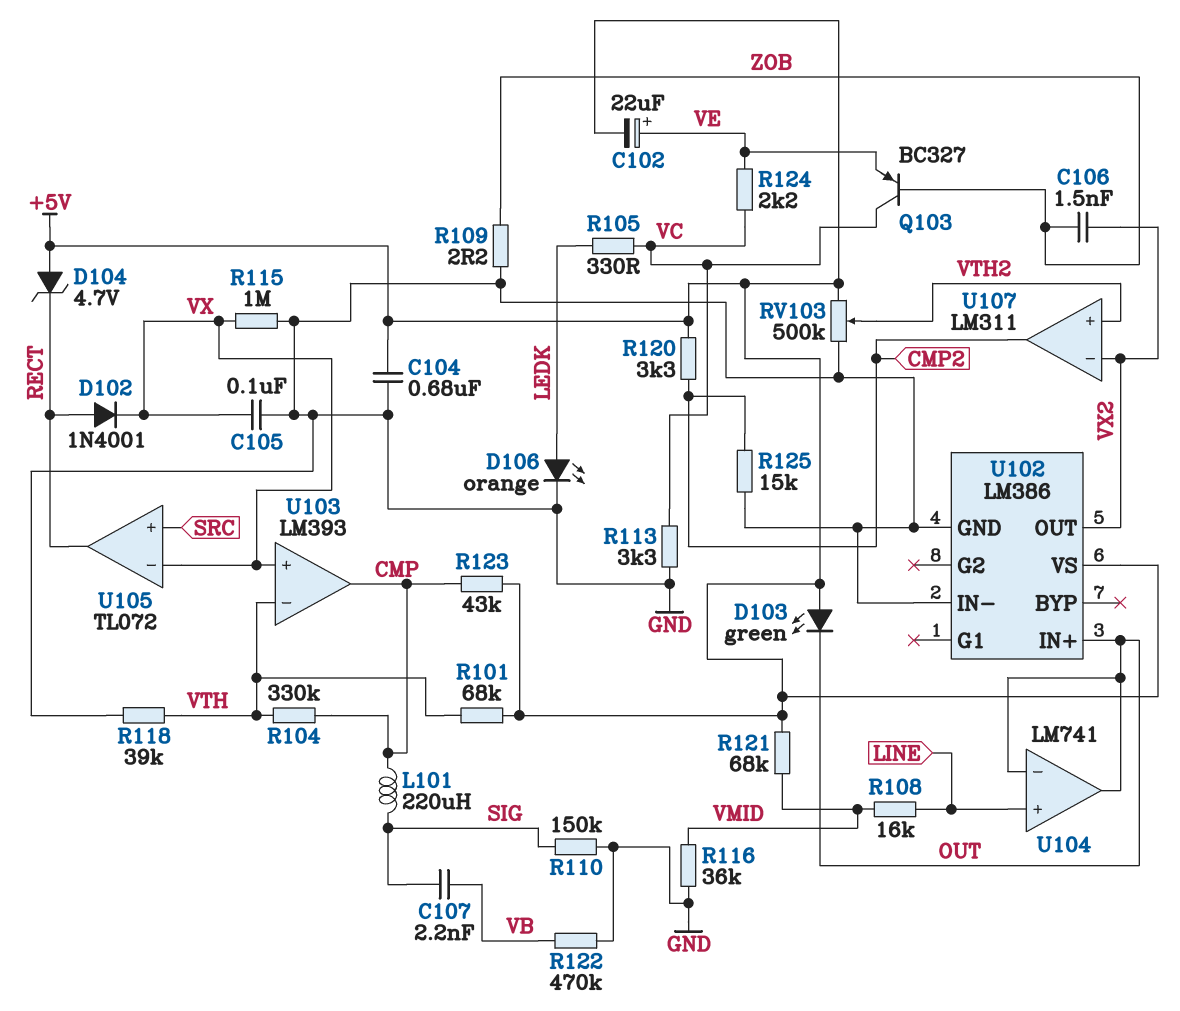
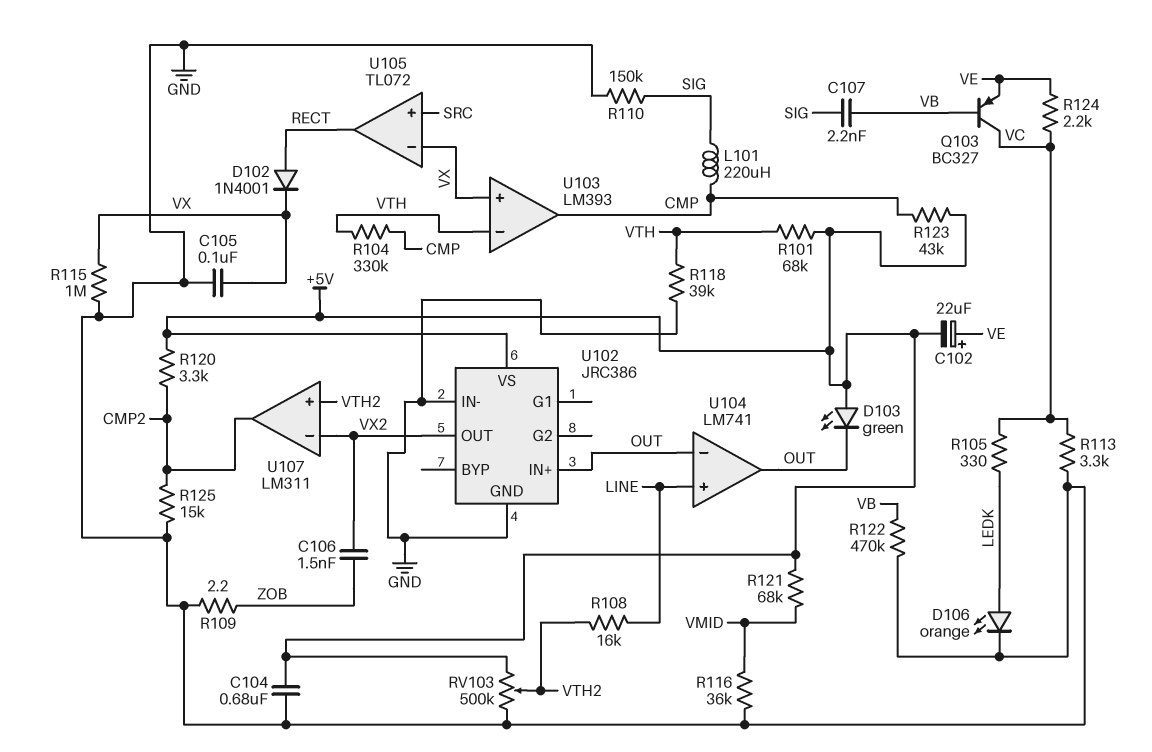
D104: zener 4.7V (A +5V, K RECT) -> none
Q103: PNP BC327 (B ZOB, C VC, E VE) -> PNP BC327 (B VB, C VC, E VE)
R108: 16k (LINE, VMID) -> 16k (LINE, VTH2)
U102: LM386 -> JRC386

